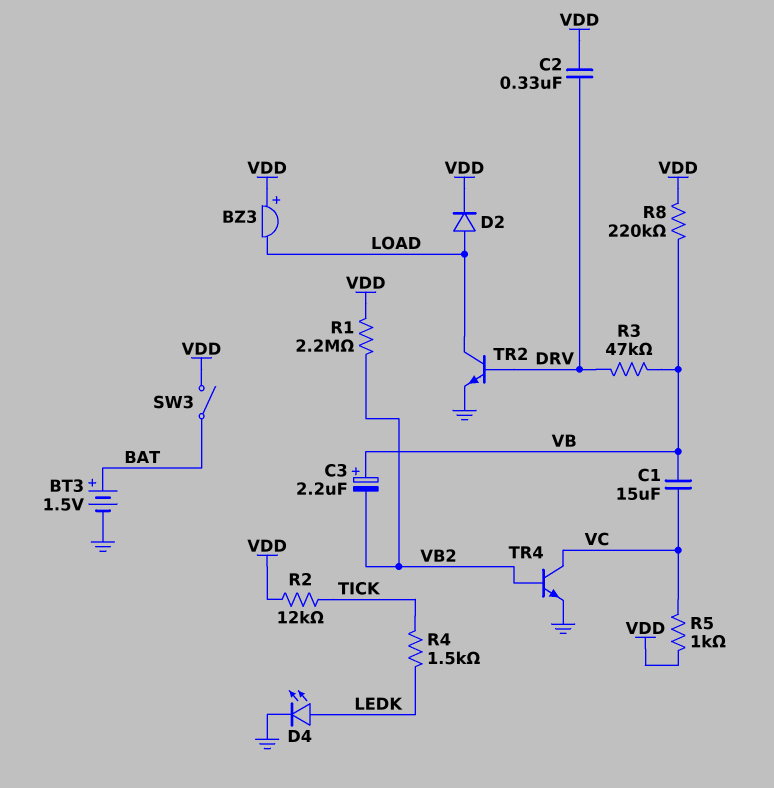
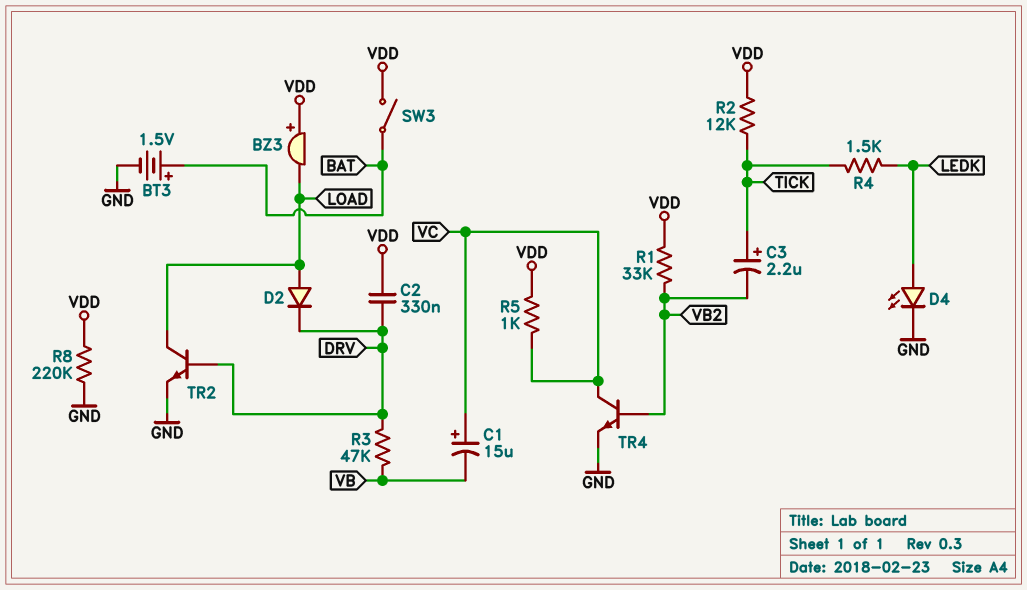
C1: 15uF (VB, VC) -> 15uF (plus VC, minus VB)
C3: 2.2uF (plus VB, minus VB2) -> 2.2uF (plus TICK, minus VB2)
D2: diode (A LOAD, K VDD) -> diode (A LOAD, K DRV)
R1: 2.2M (VB2, VDD) -> 33k (VB2, VDD)
R8: 220k (VB, VDD) -> 220k (GND, VDD)

